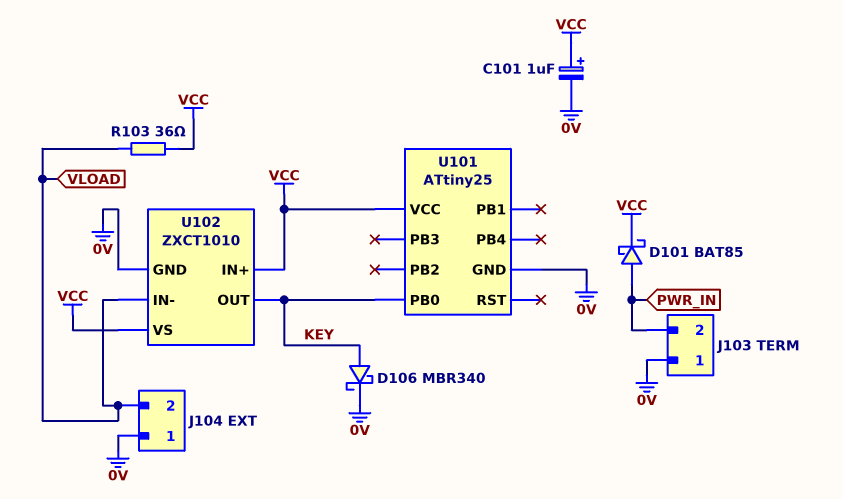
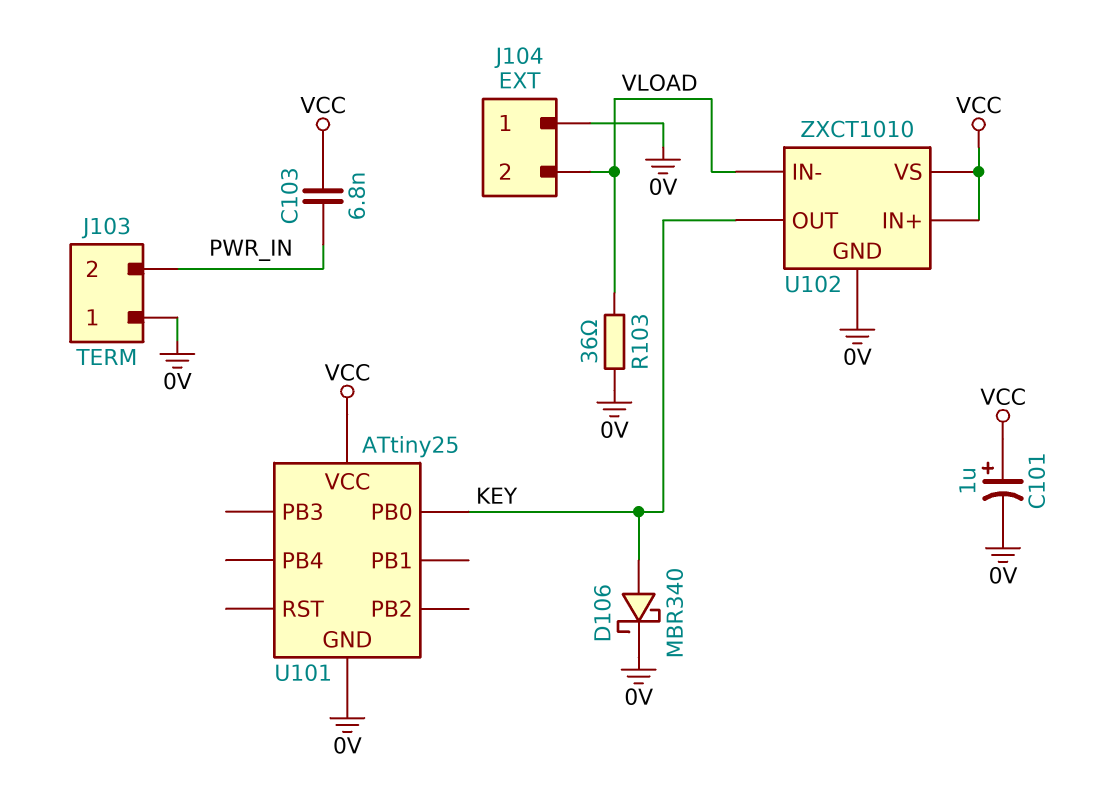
C103: none -> 6.8nF (PWR_IN, VCC)
D101: schottky BAT85 (A PWR_IN, K VCC) -> none
R103: 36 (VCC, VLOAD) -> 36 (0V, VLOAD)

